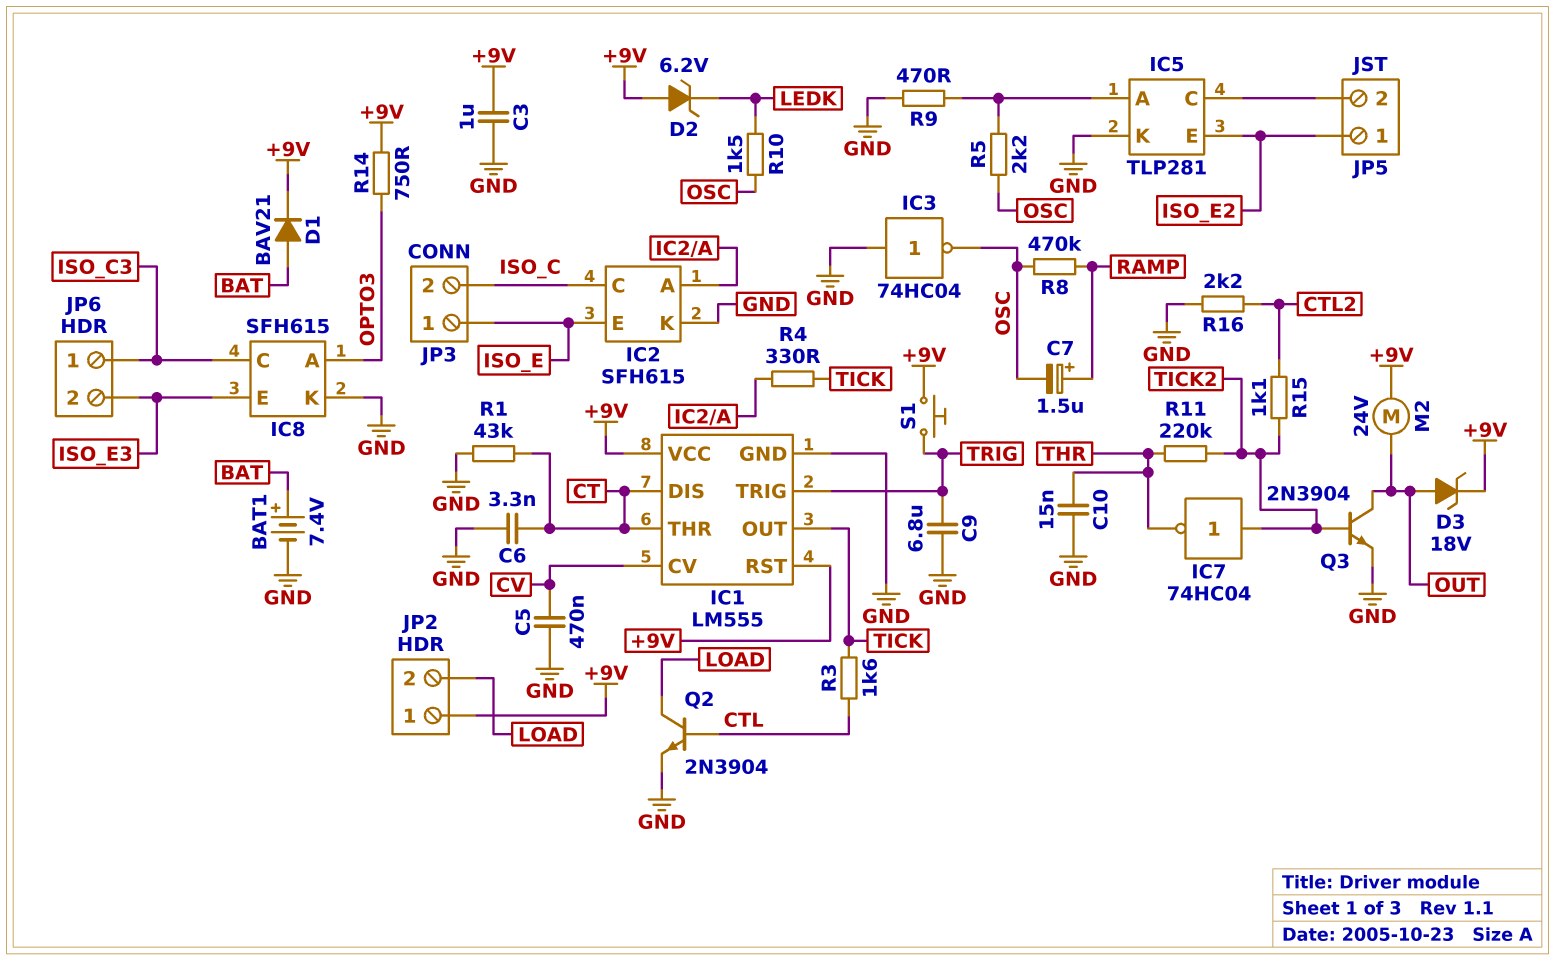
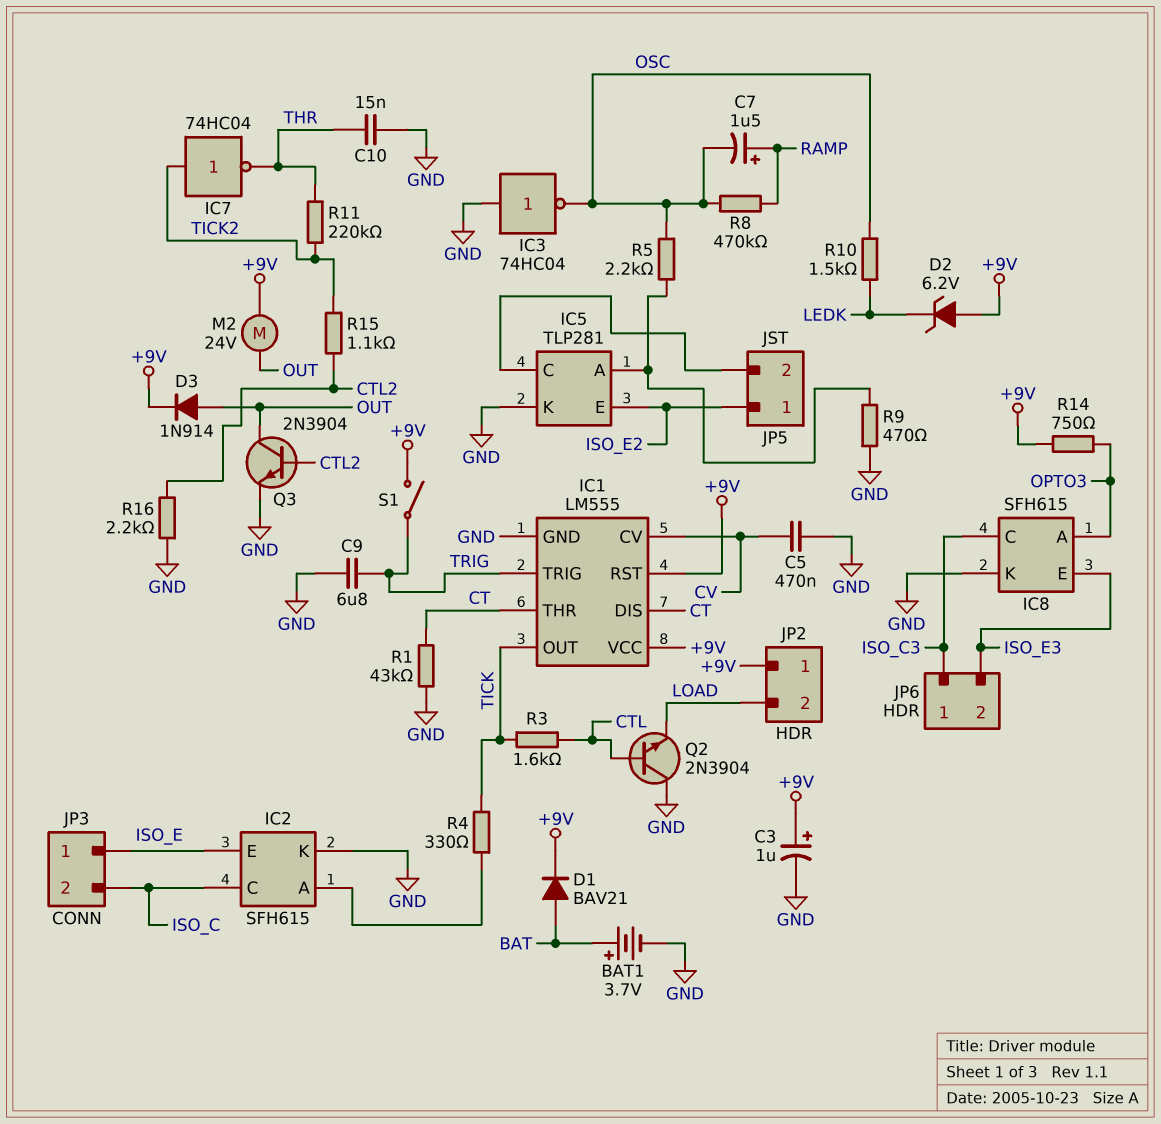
BAT1: 7.4V (plus BAT, minus GND) -> 3.7V (plus BAT, minus GND)
C3: 1uF (+9V, GND) -> 1uF (plus +9V, minus GND)
C6: 3.3nF (CT, GND) -> none
D3: zener 18V (A OUT, K +9V) -> diode 1N914 (A OUT, K +9V)
Q2: NPN 2N3904 (B CTL, C LOAD, E GND) -> NPN 2N3904 (B CTL, C GND, E LOAD)
Q3: NPN 2N3904 (B TICK2, C OUT, E GND) -> NPN 2N3904 (B CTL2, C OUT, E GND)
S1: button (+9V, TRIG) -> switch (+9V, TRIG)

